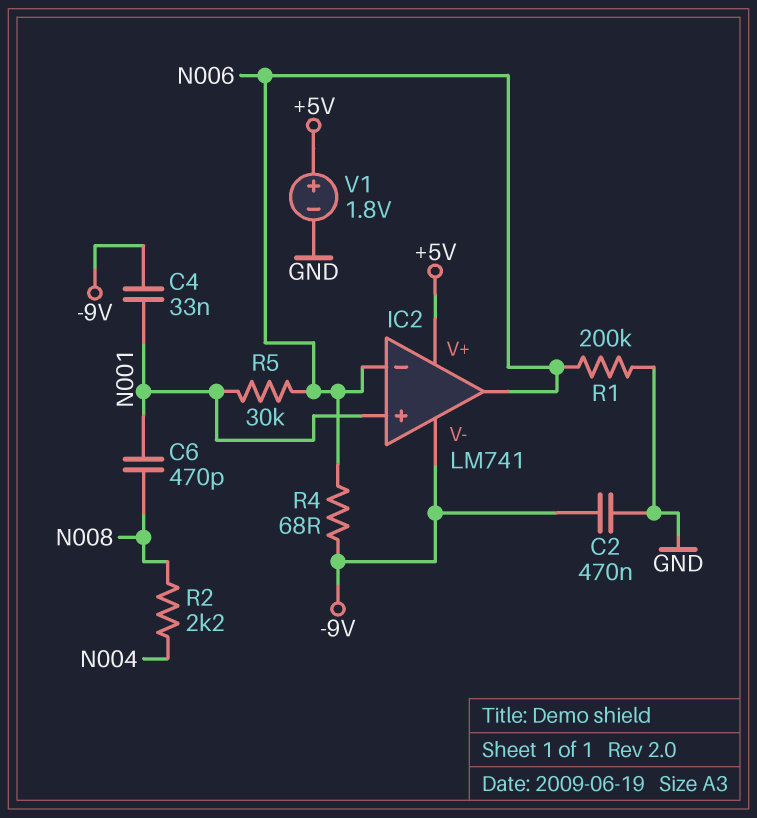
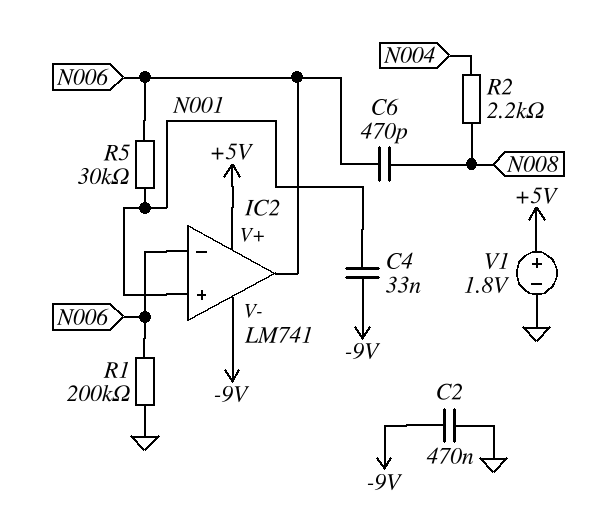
C6: 470pF (N001, N008) -> 470pF (N006, N008)
R4: 68 (-9V, N006) -> none

